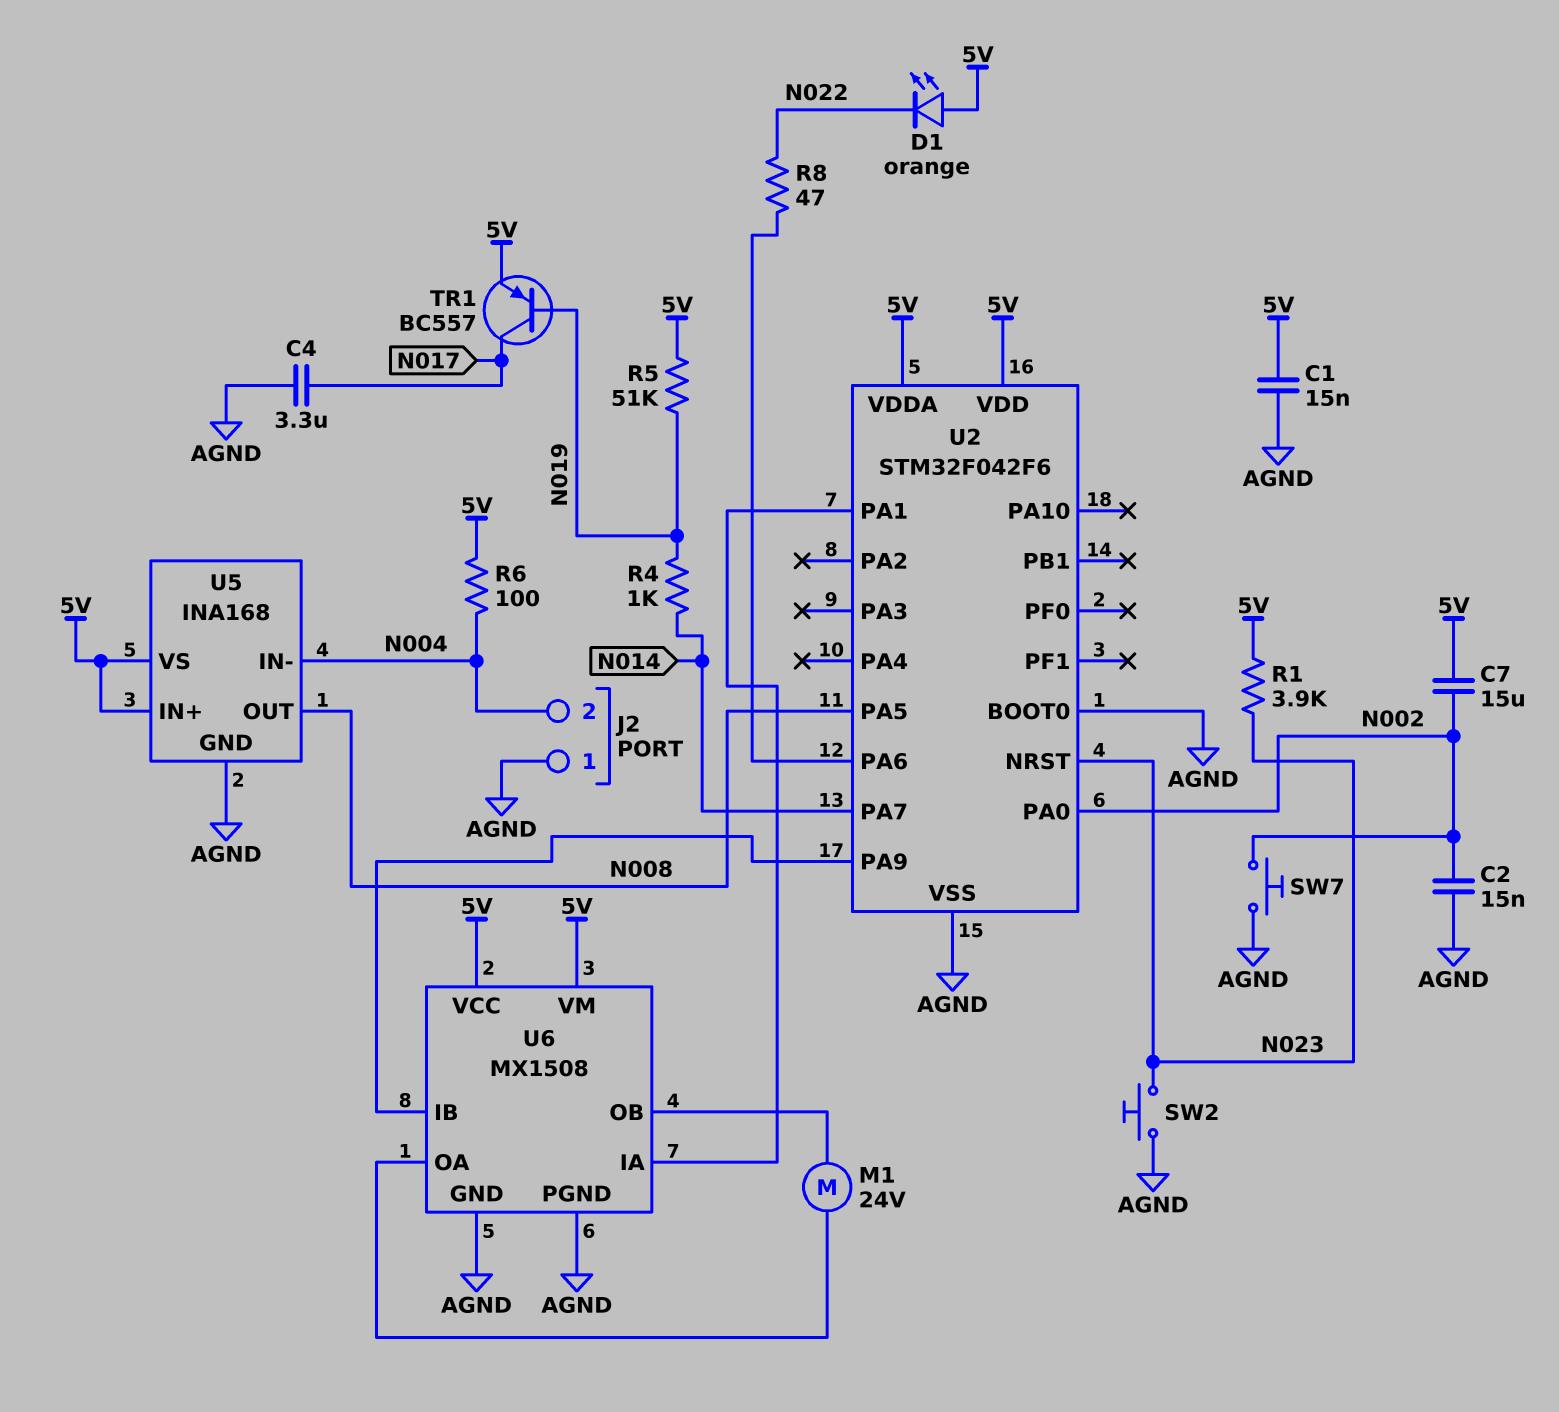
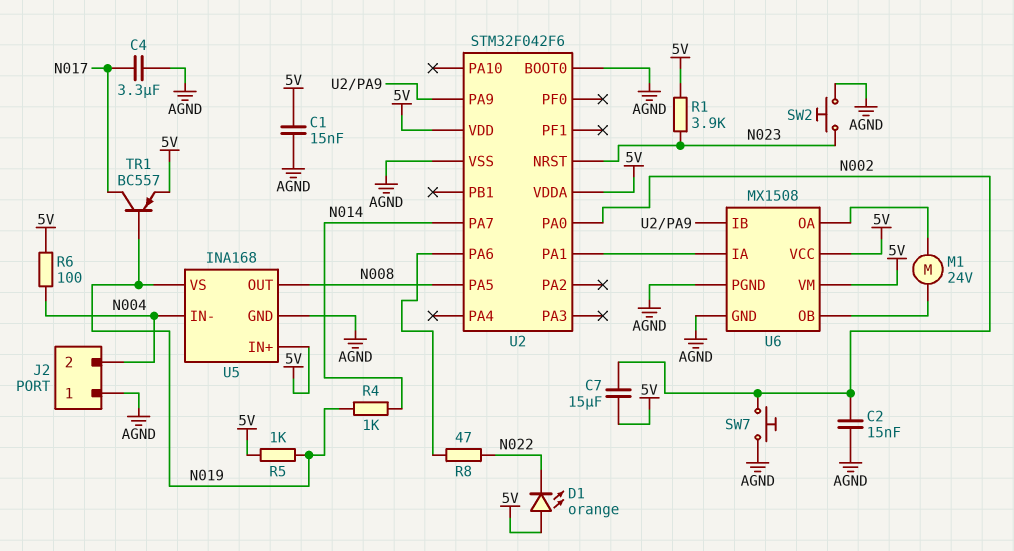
R5: 51k (5V, N019) -> 1k (5V, N019)
U5 pin VS: 5V -> N019

